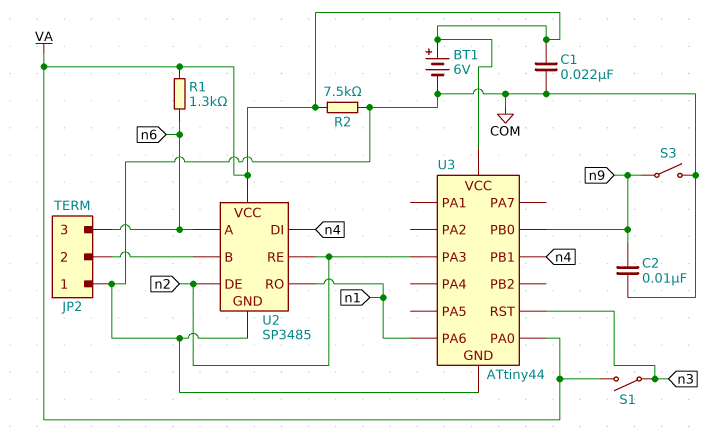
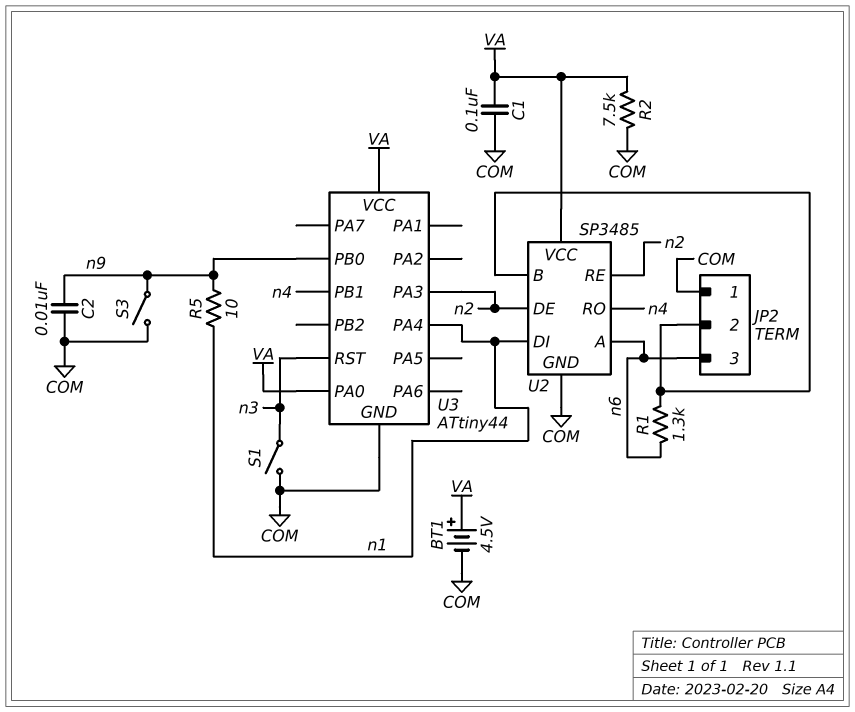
BT1: 6V (plus VA, minus COM) -> 4.5V (plus VA, minus COM)
C1: 22nF (COM, VA) -> 100nF (COM, VA)
R1: 1.3k (VA, n6) -> 1.3k (JP2/2, n6)
R5: none -> 10 (n1, n9)
S1: switch (VA, n3) -> switch (COM, n3)
U2 pin DI: n4 -> n1
U2 pin RO: n1 -> n4
U3 pin PA4: none -> n1
U3 pin PA6: n1 -> none

